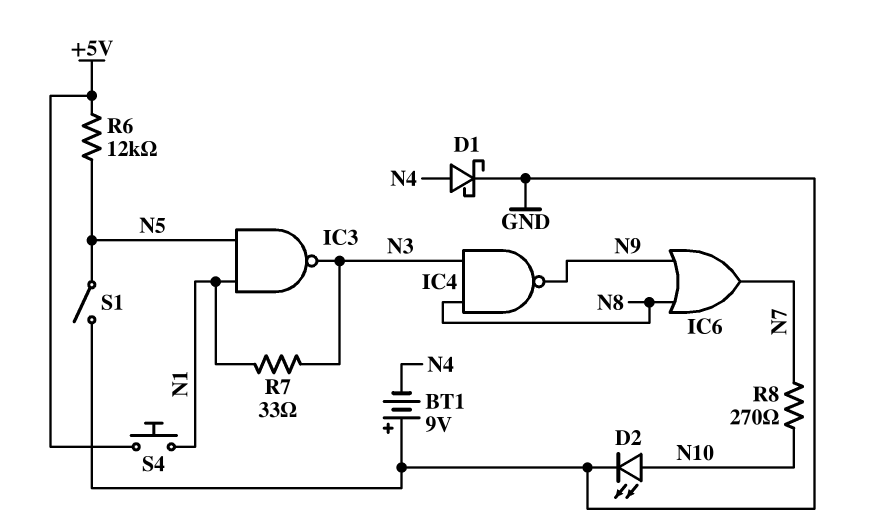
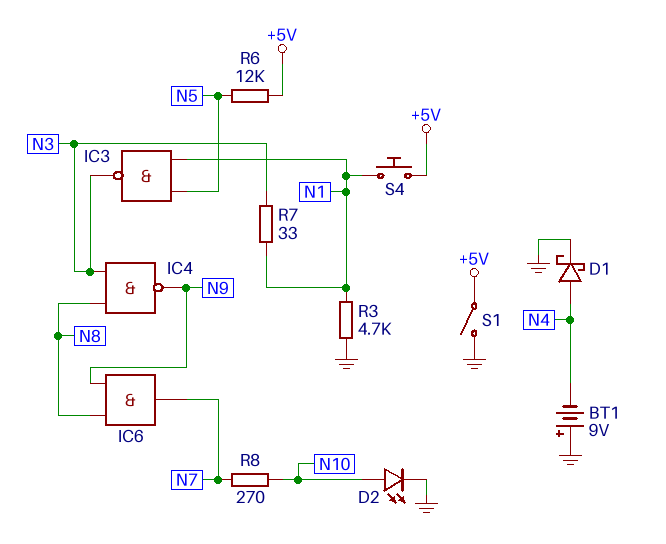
IC6: OR (in N8, in N9, out N7) -> AND (in N8, in N9, out N7)
R3: none -> 4.7k (GND, N1)
S1: switch (GND, N5) -> switch (+5V, GND)

